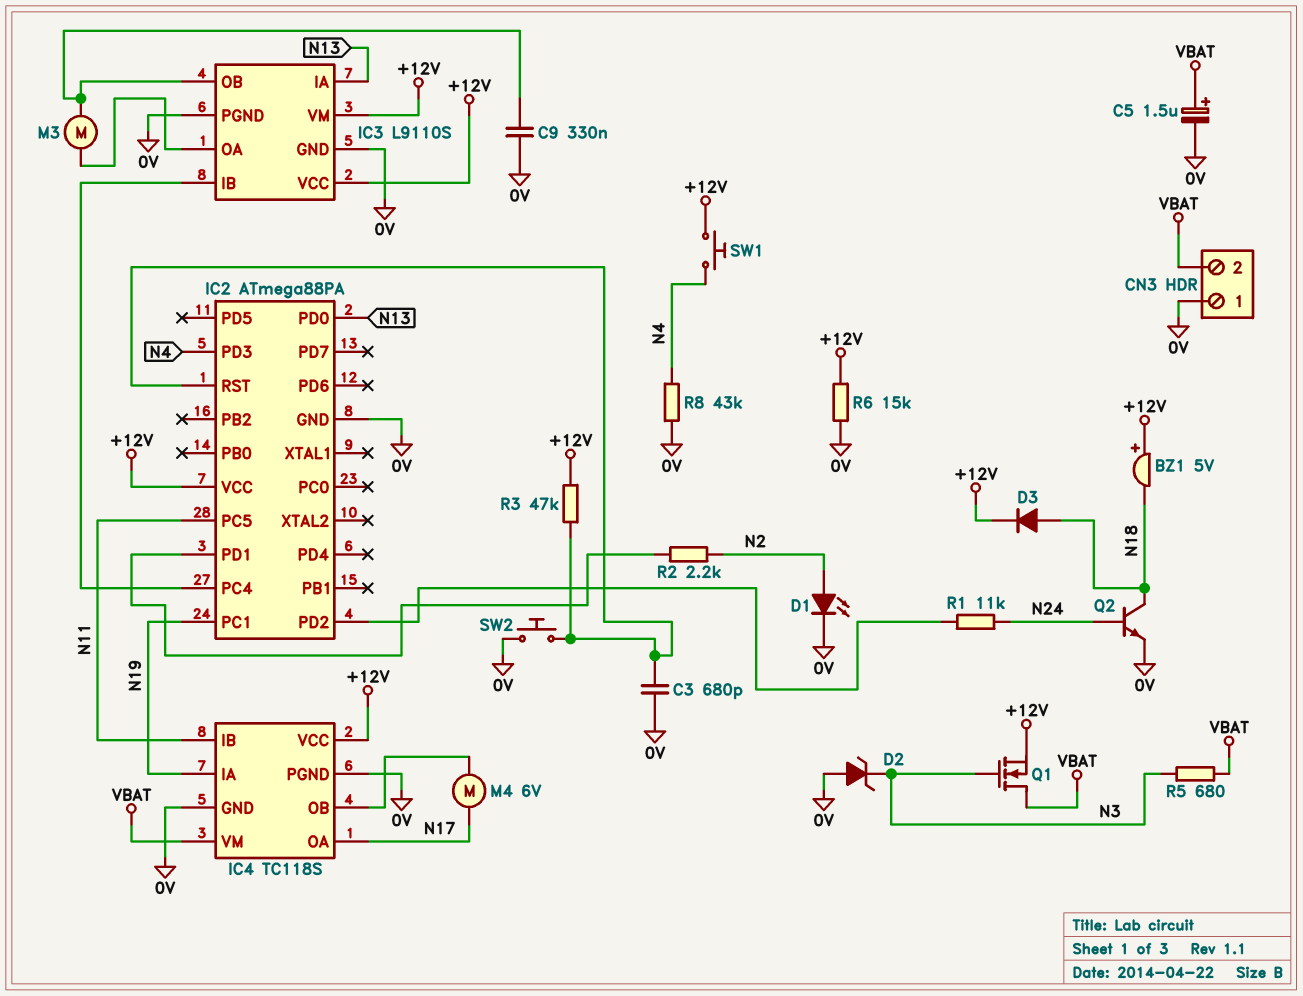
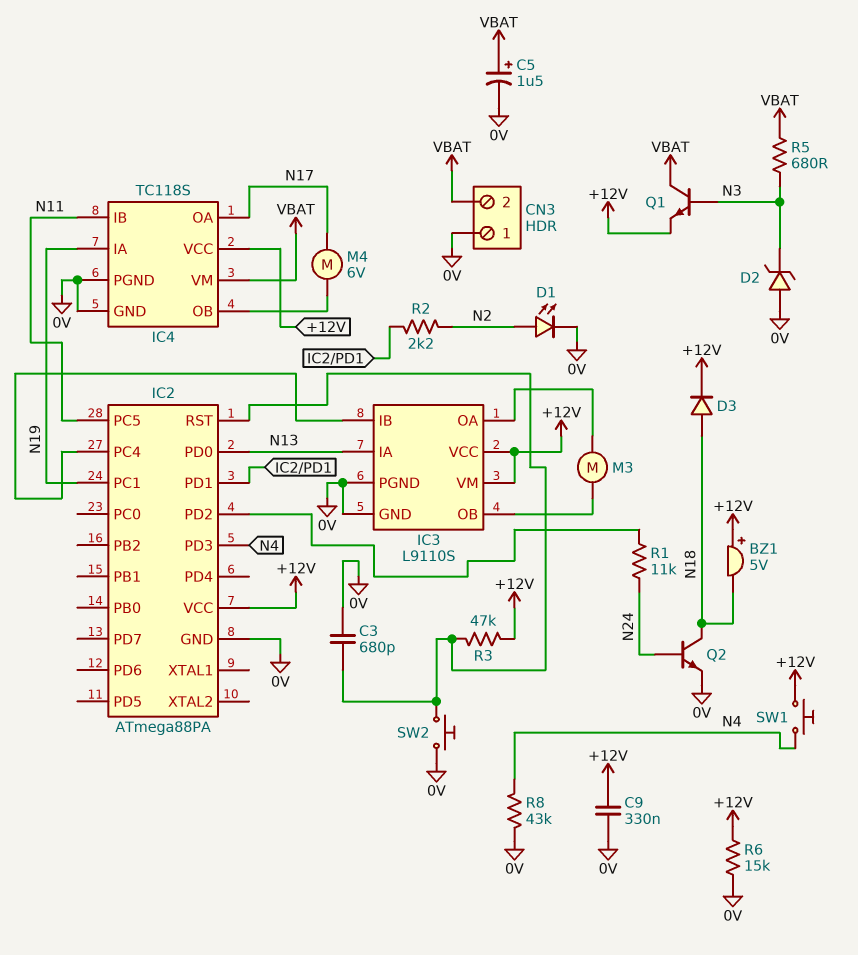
C9: 330nF (0V, IC3/OB) -> 330nF (+12V, 0V)
Q1: NMOS (G N3, D VBAT, S +12V) -> NPN (B N3, C VBAT, E +12V)

